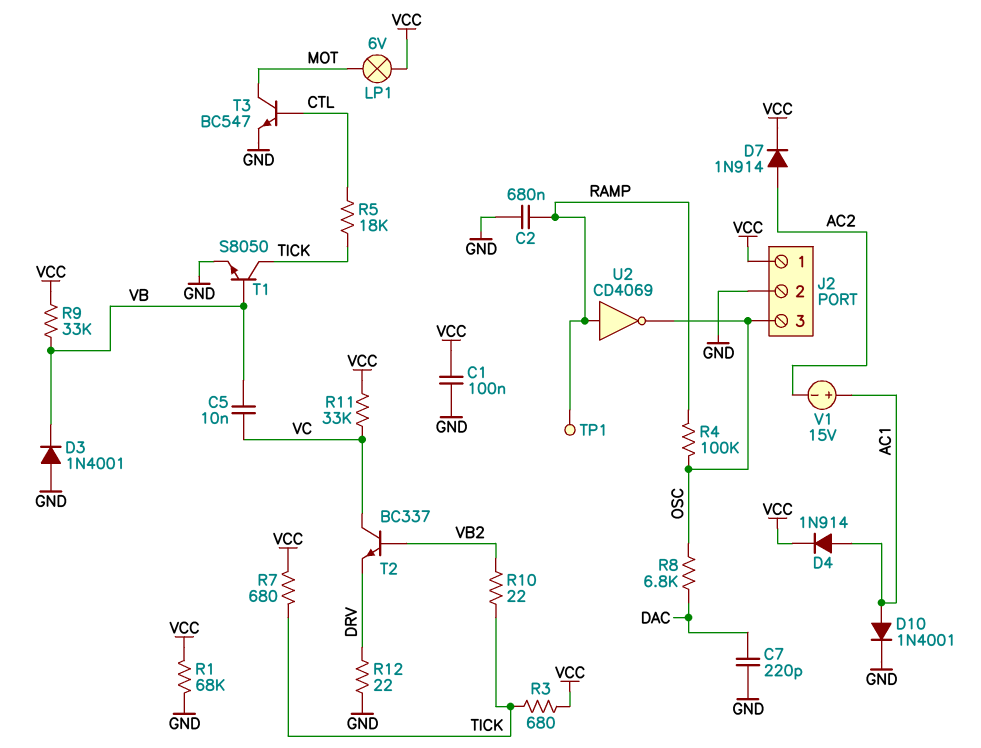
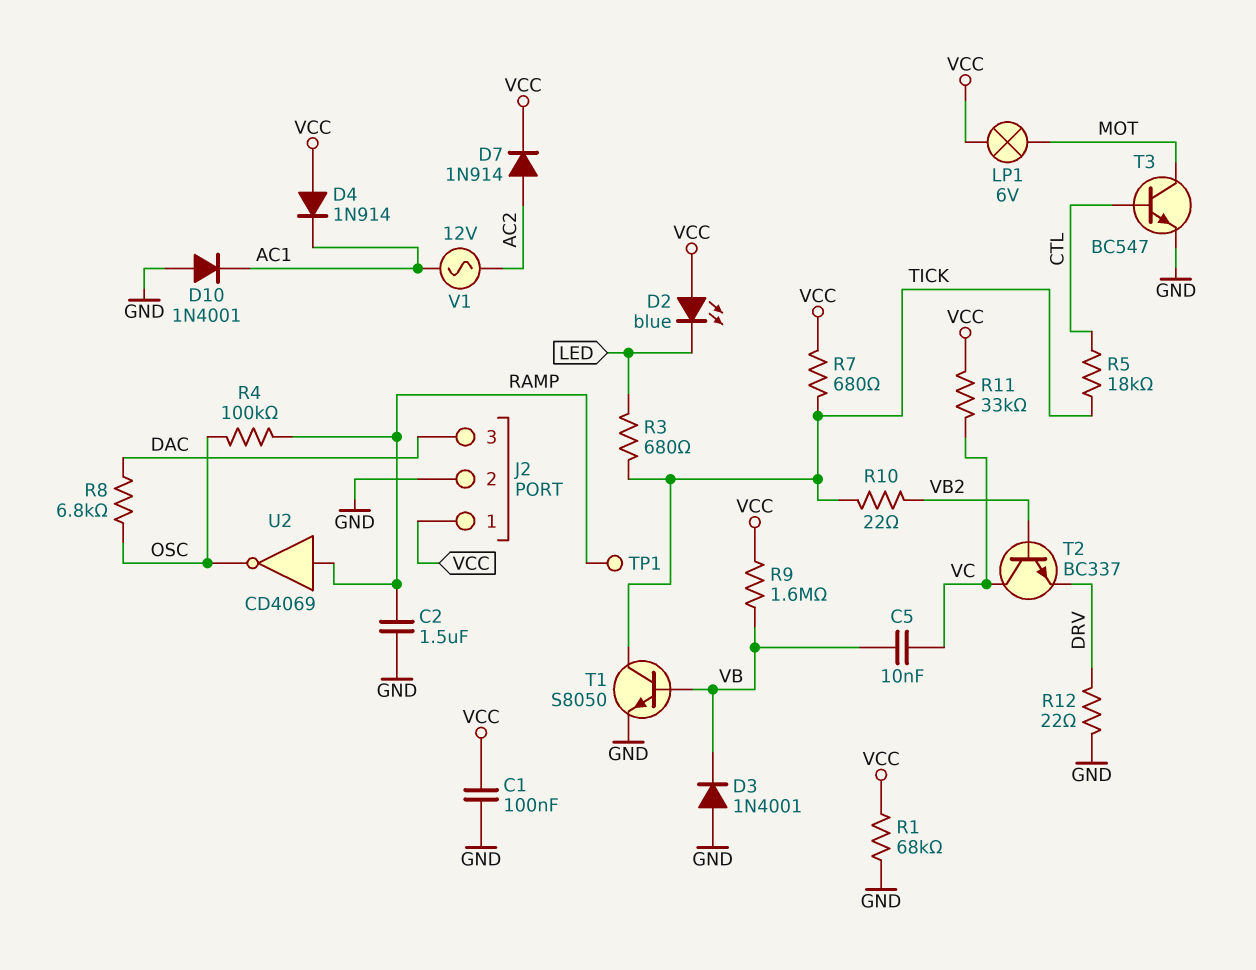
C2: 680nF (GND, RAMP) -> 1.5uF (GND, RAMP)
C7: 220pF (DAC, GND) -> none
D2: none -> LED blue (A VCC, K LED)
D4: diode 1N914 (A AC1, K VCC) -> diode 1N914 (A VCC, K AC1)
D10: diode 1N4001 (A AC1, K GND) -> diode 1N4001 (A GND, K AC1)
J2 pin 3: OSC -> DAC
R3: 680 (TICK, VCC) -> 680 (LED, TICK)
R9: 33k (VB, VCC) -> 1.6M (VB, VCC)
V1: 15V (plus AC1, minus AC2) -> AC 12V (AC1, AC2)

